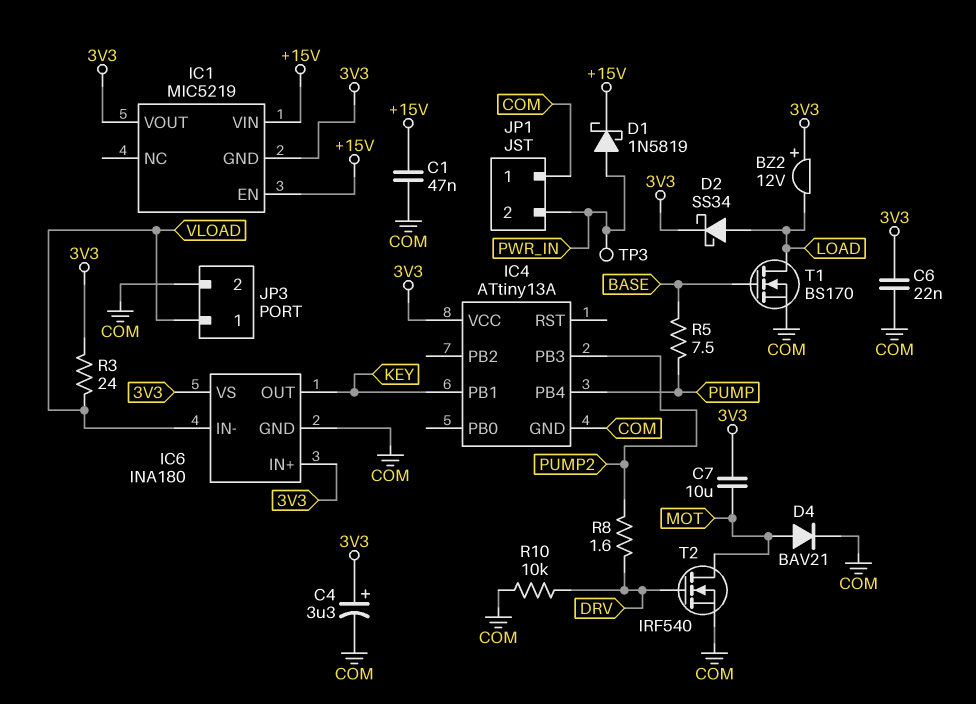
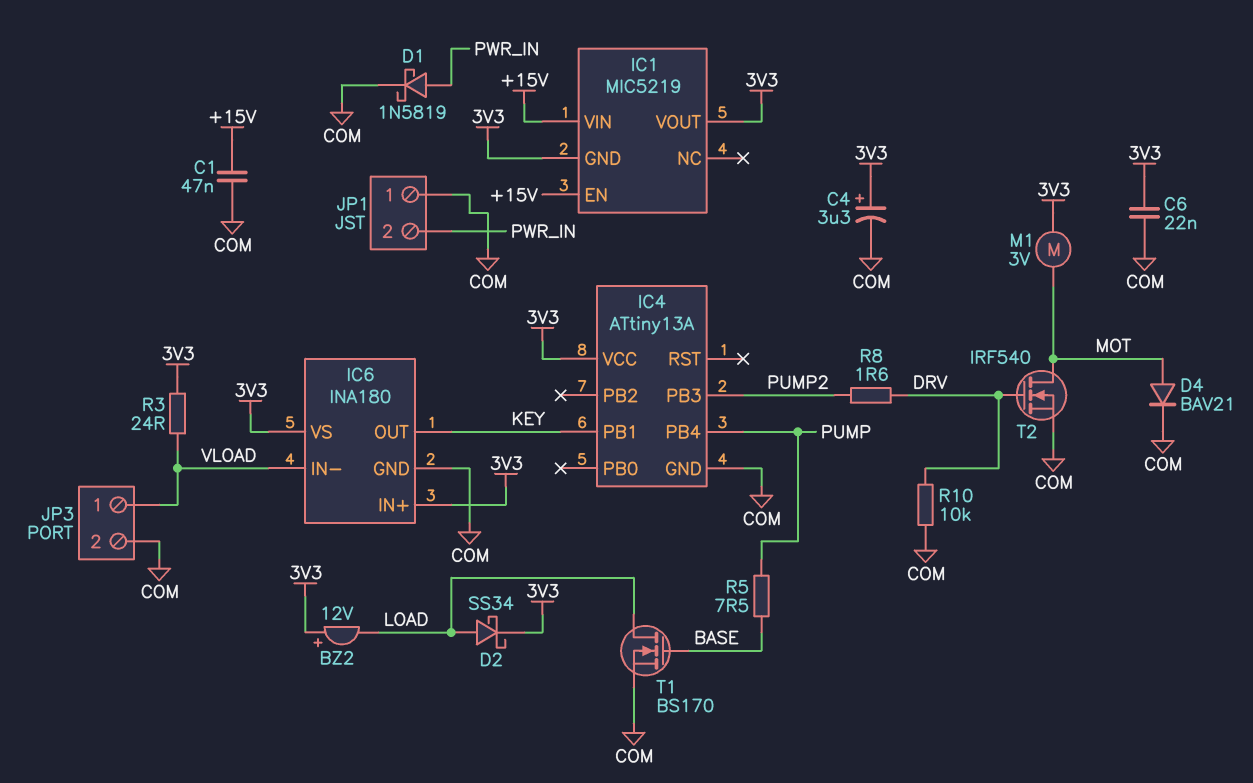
C7: 10uF (3V3, MOT) -> none
D1: schottky 1N5819 (A PWR_IN, K +15V) -> schottky 1N5819 (A PWR_IN, K COM)
M1: none -> motor 3V (3V3, MOT)
TP3: test point (PWR_IN) -> none

